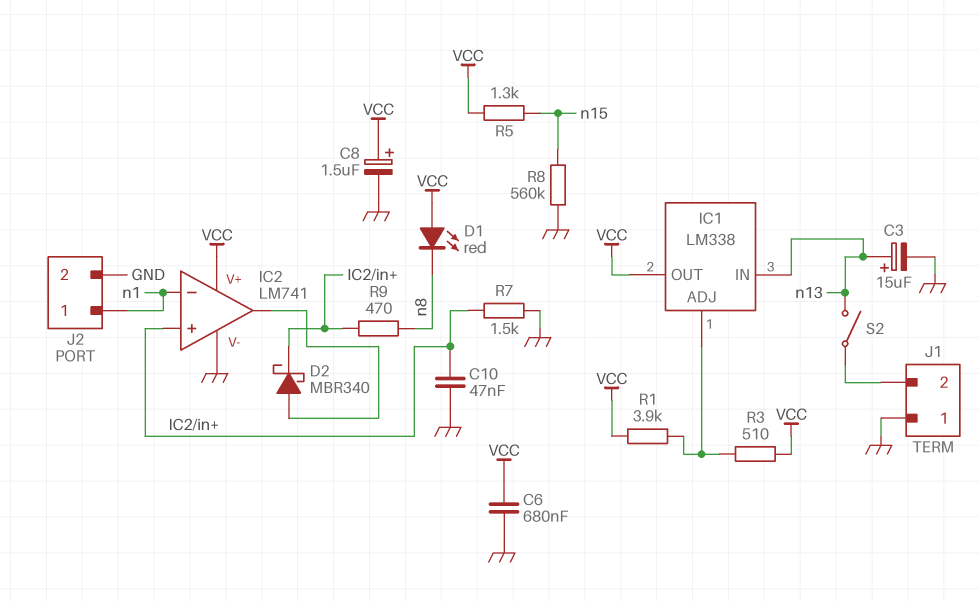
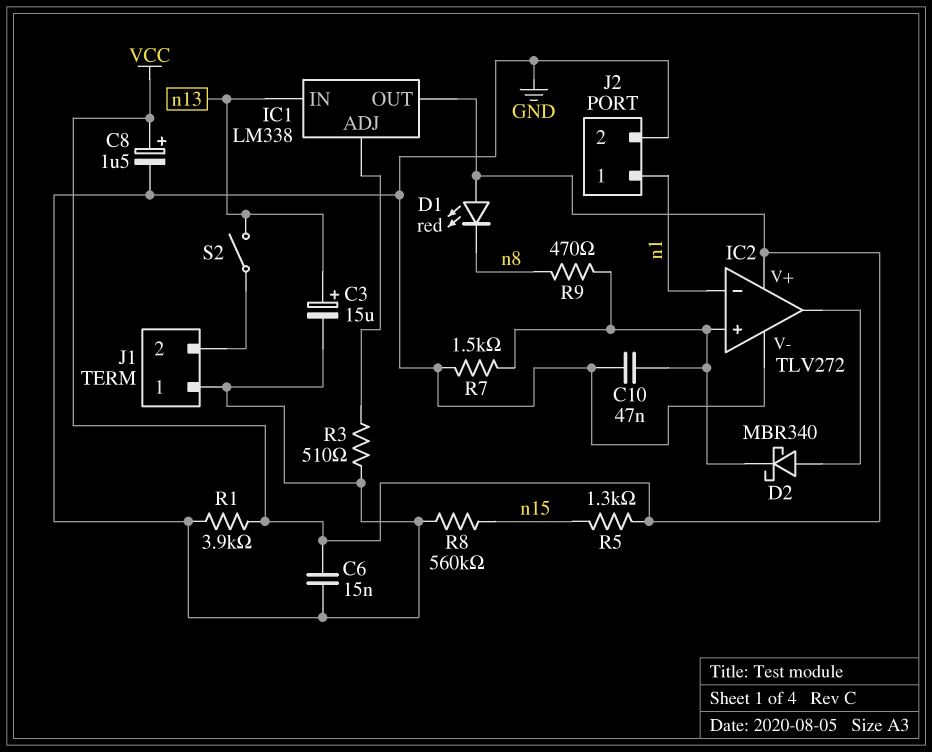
C6: 680nF (GND, VCC) -> 15nF (GND, VCC)
IC2: LM741 -> TLV272
R1: 3.9k (IC1/ADJ, VCC) -> 3.9k (GND, VCC)
R3: 510 (IC1/ADJ, VCC) -> 510 (GND, IC1/ADJ)

